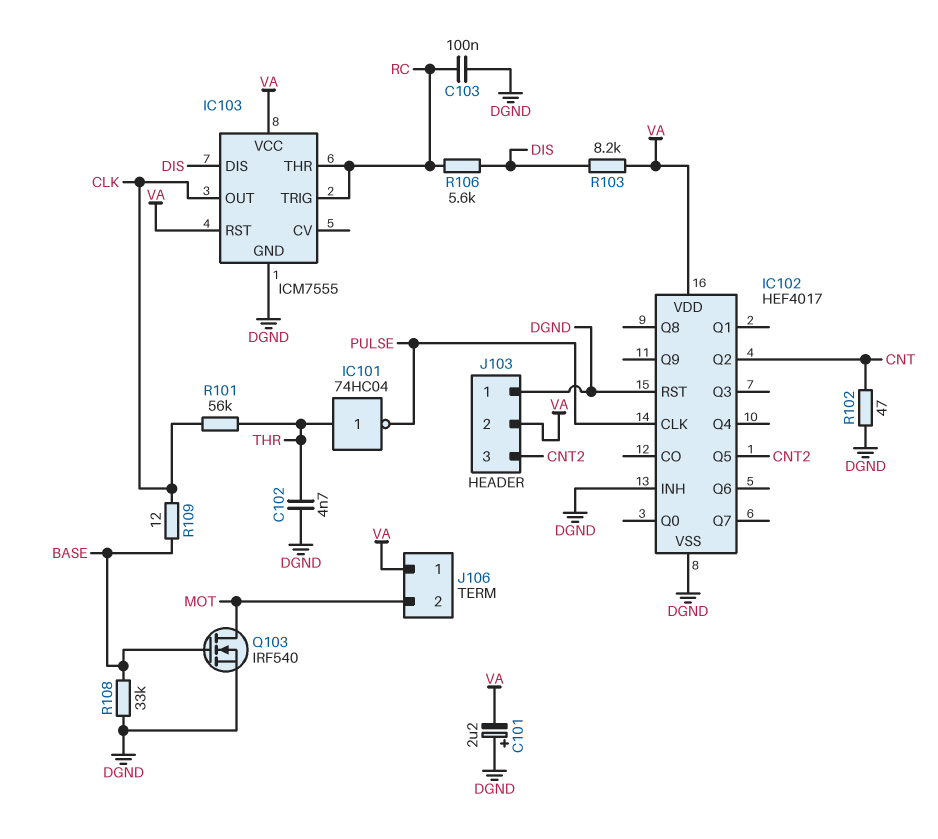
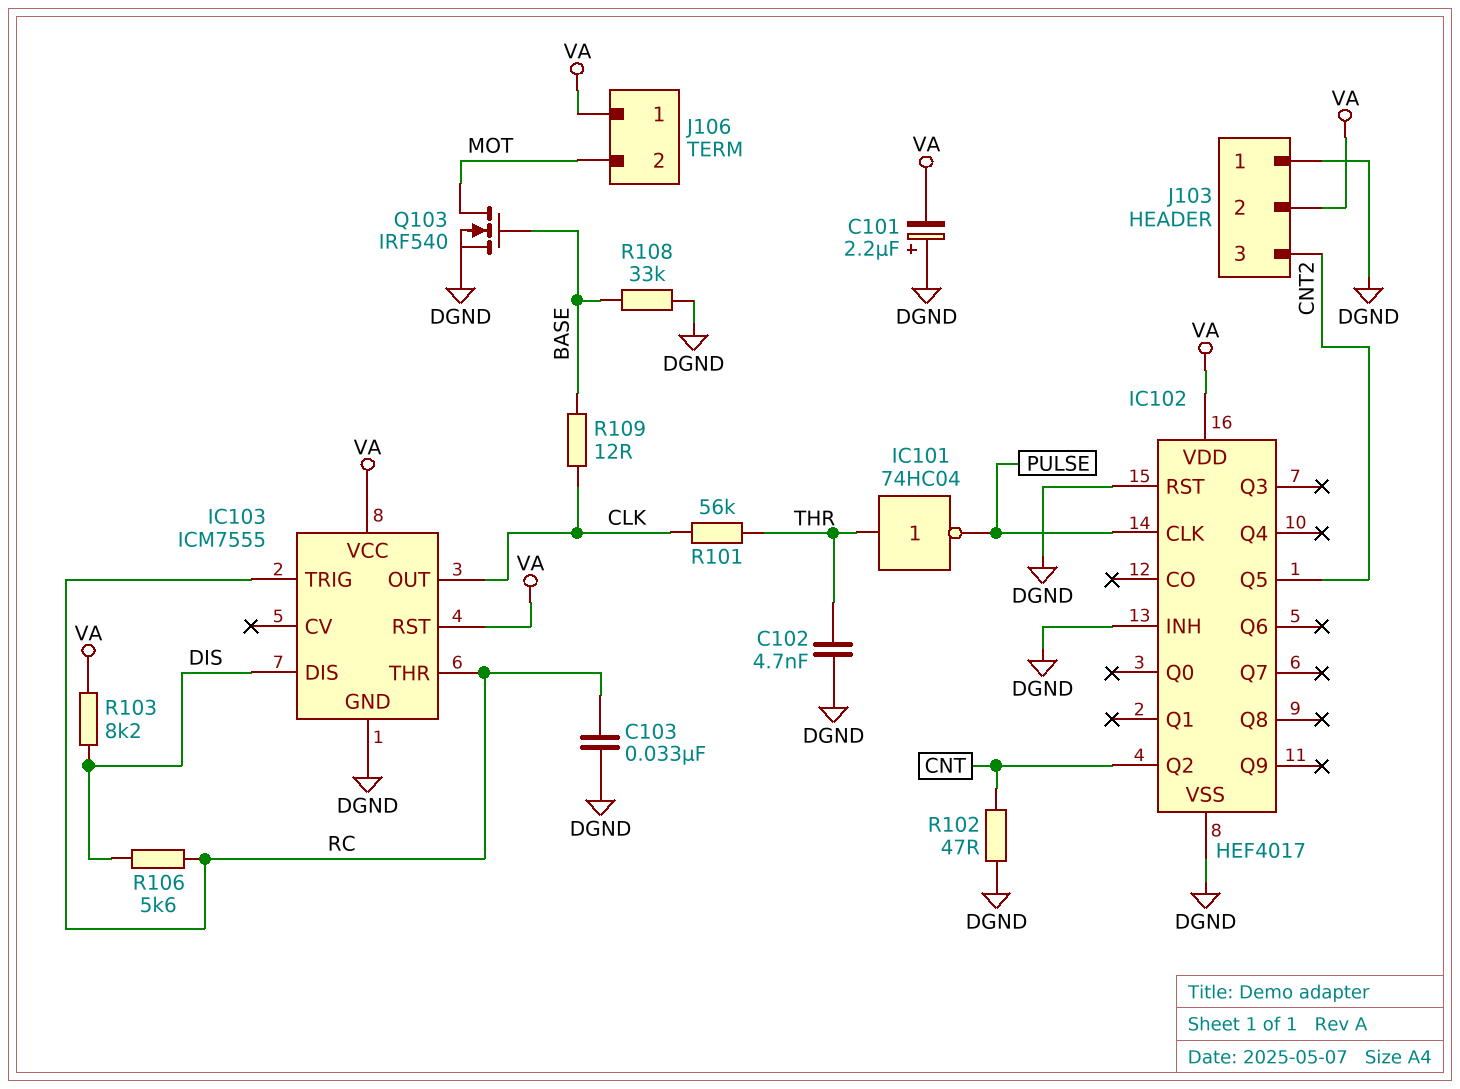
C103: 100nF (DGND, RC) -> 33nF (DGND, RC)

